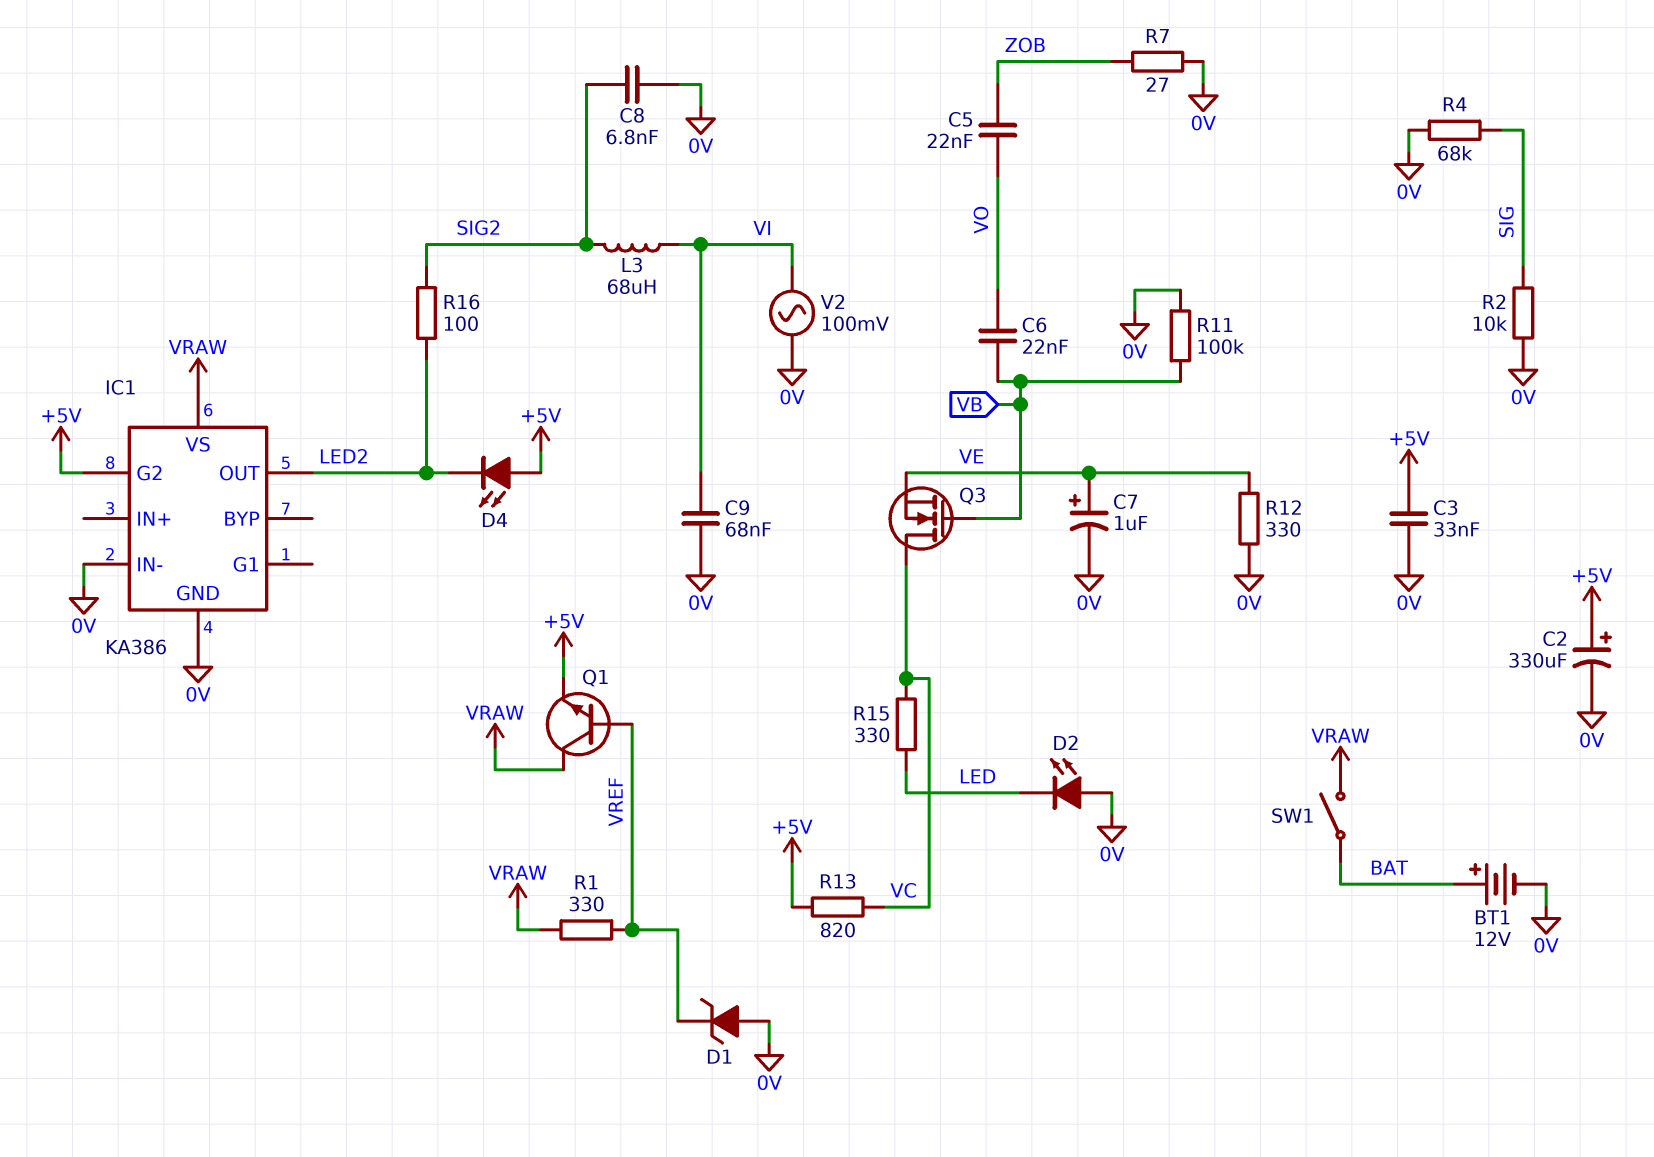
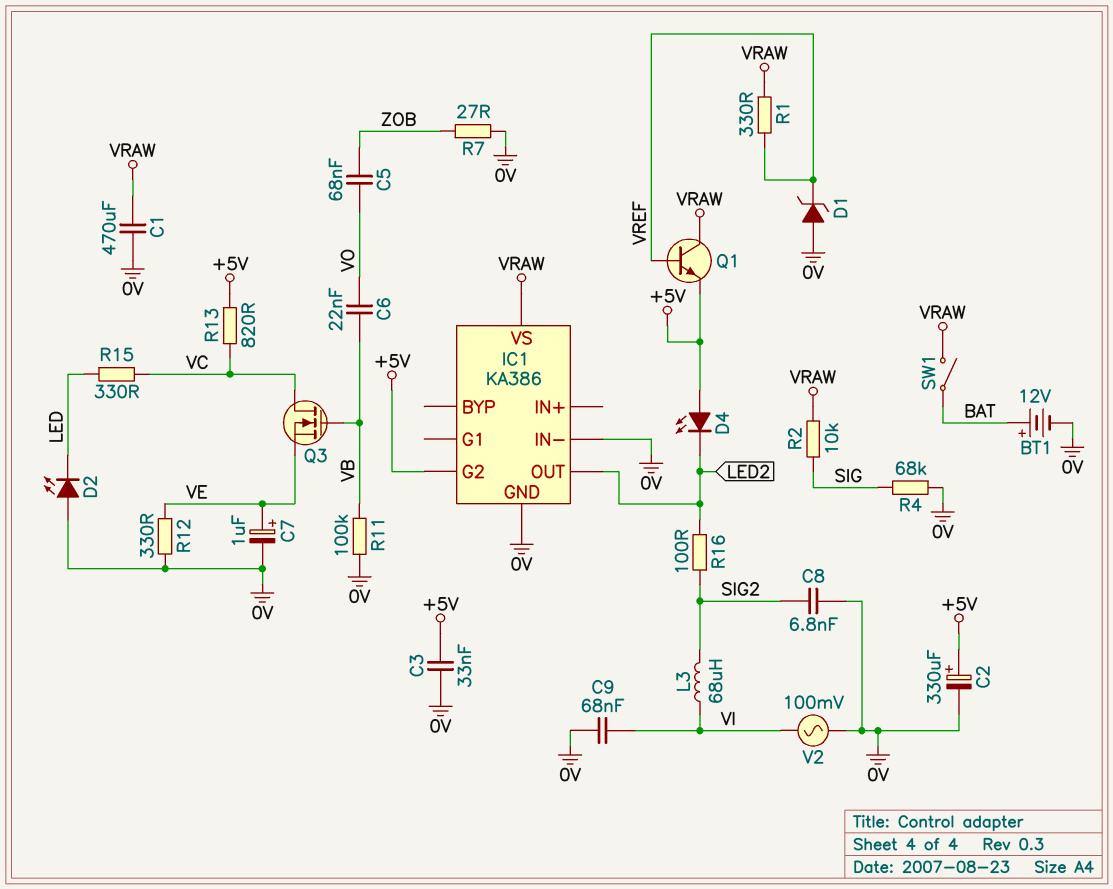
C1: none -> 470uF (0V, VRAW)
C5: 22nF (VO, ZOB) -> 68nF (VO, ZOB)
R2: 10k (0V, SIG) -> 10k (SIG, VRAW)

